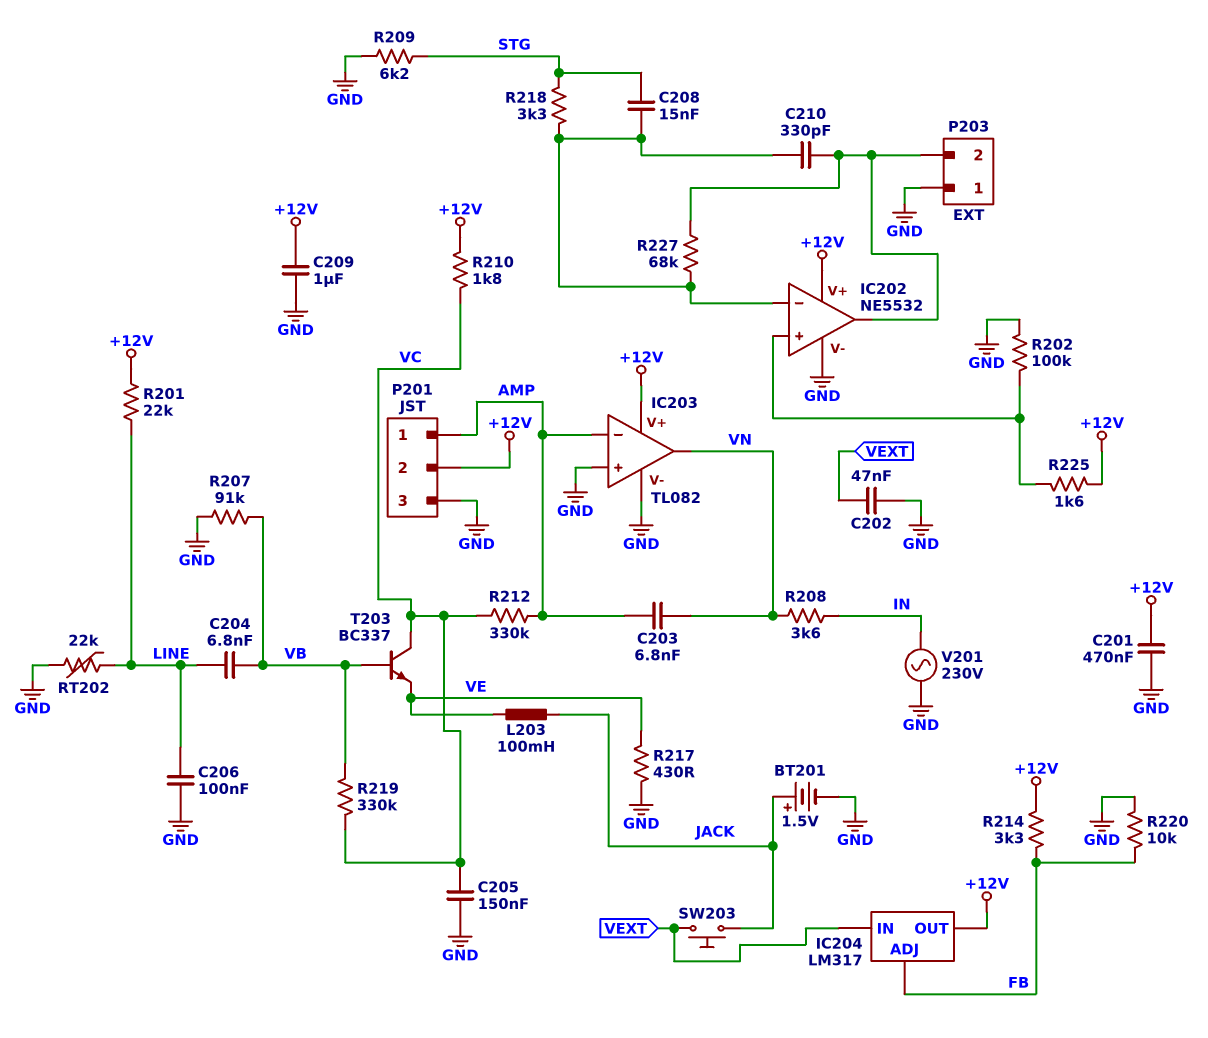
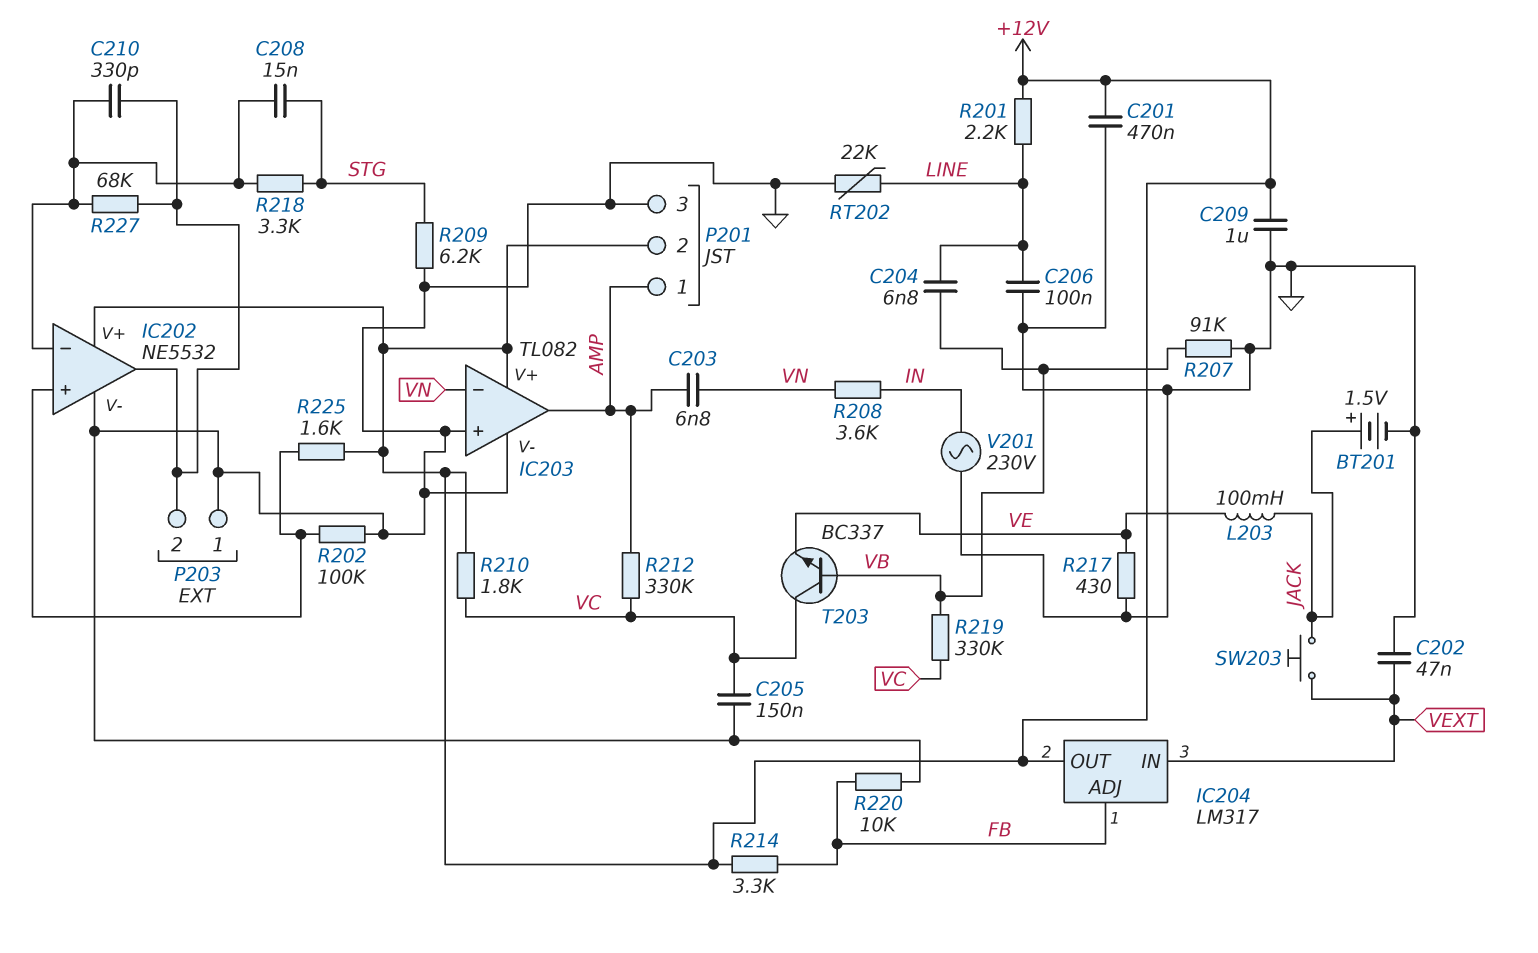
IC203 pin in-: AMP -> VN
IC203 pin out: VN -> AMP
R201: 22k (+12V, LINE) -> 2.2k (+12V, LINE)

